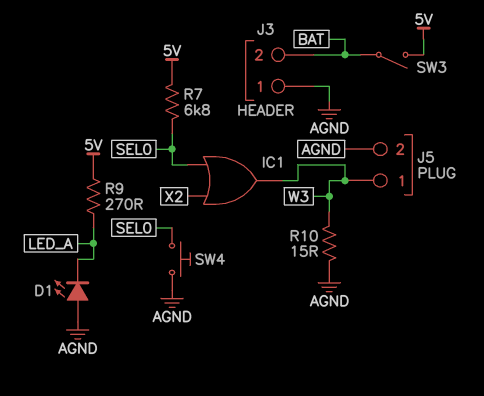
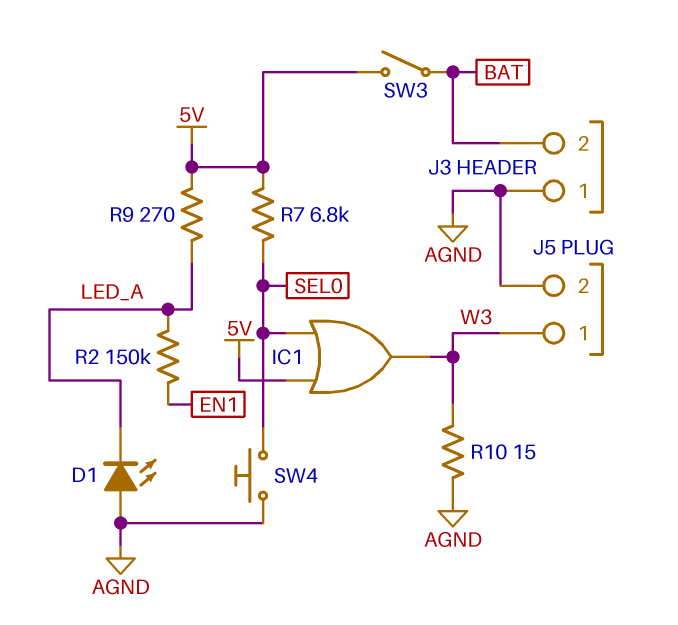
IC1: OR (in SEL0, in X2, out W3) -> OR (in 5V, in SEL0, out W3)
R2: none -> 150k (EN1, LED_A)

